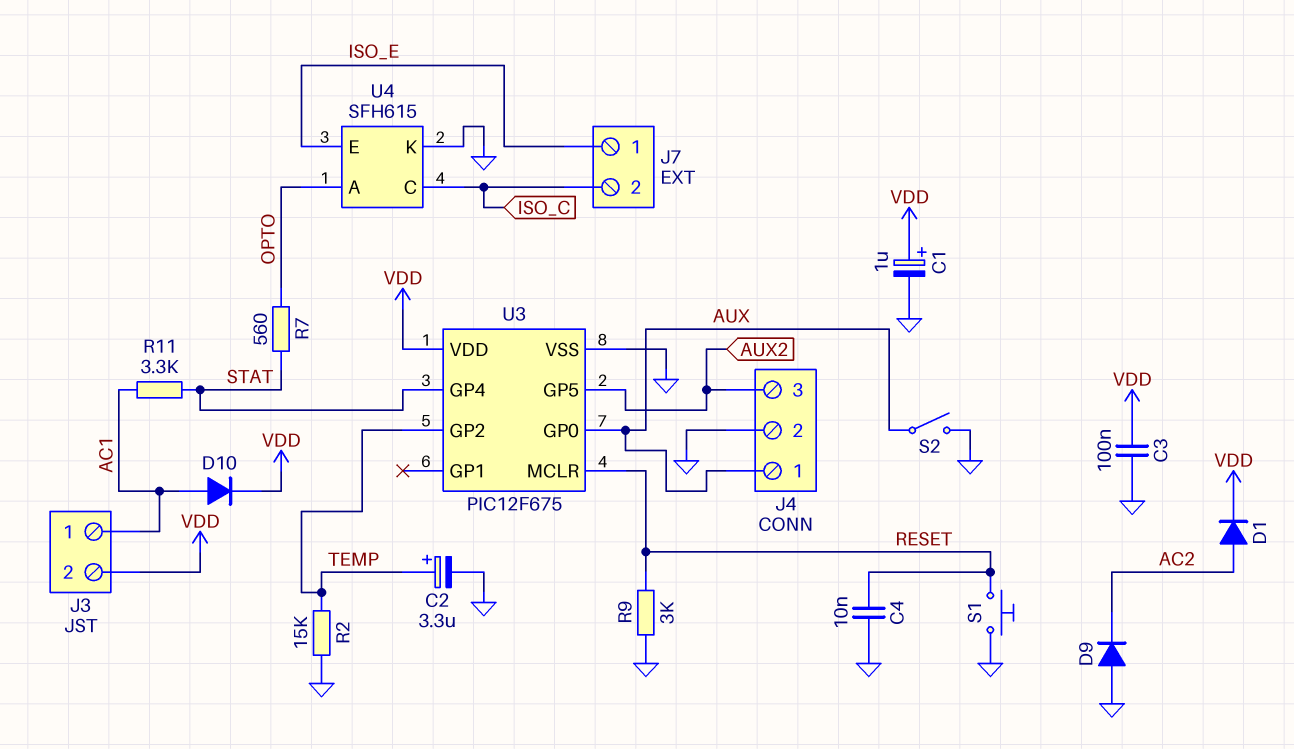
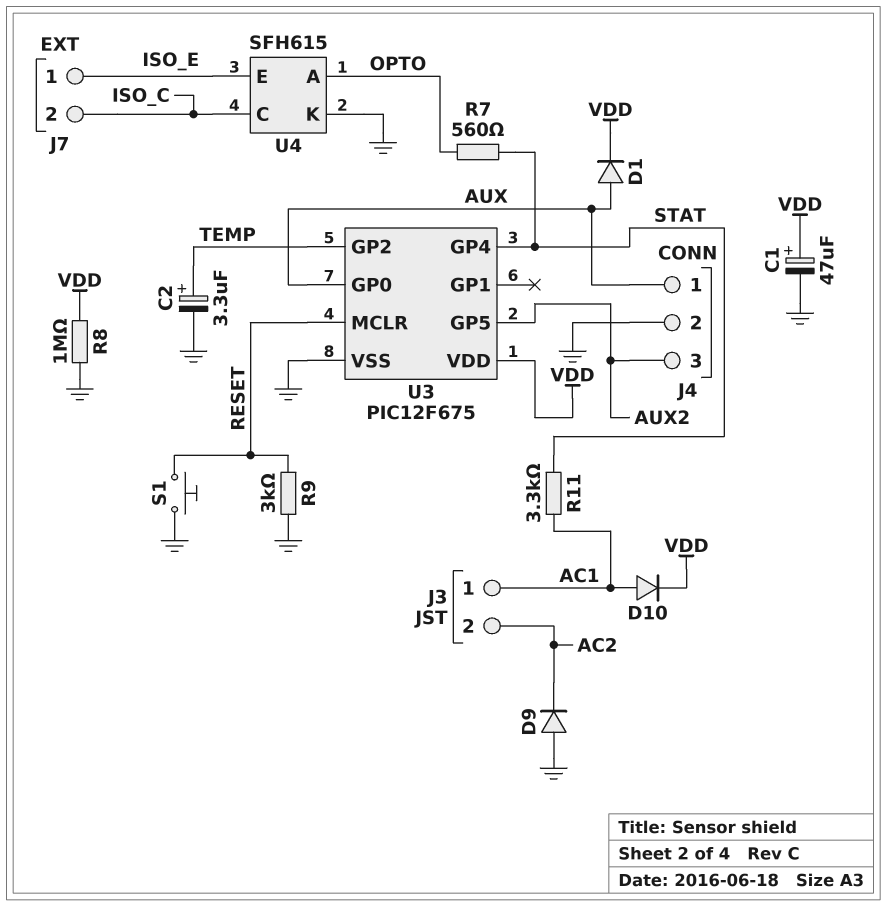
C1: 1uF (plus VDD, minus GND) -> 47uF (plus VDD, minus GND)
C3: 100nF (GND, VDD) -> none
C4: 10nF (GND, RESET) -> none
D1: diode (A AC2, K VDD) -> diode (A AUX, K VDD)
J3 pin 2: VDD -> AC2
R2: 15k (GND, TEMP) -> none
R8: none -> 1M (GND, VDD)
S2: switch (AUX, GND) -> none

